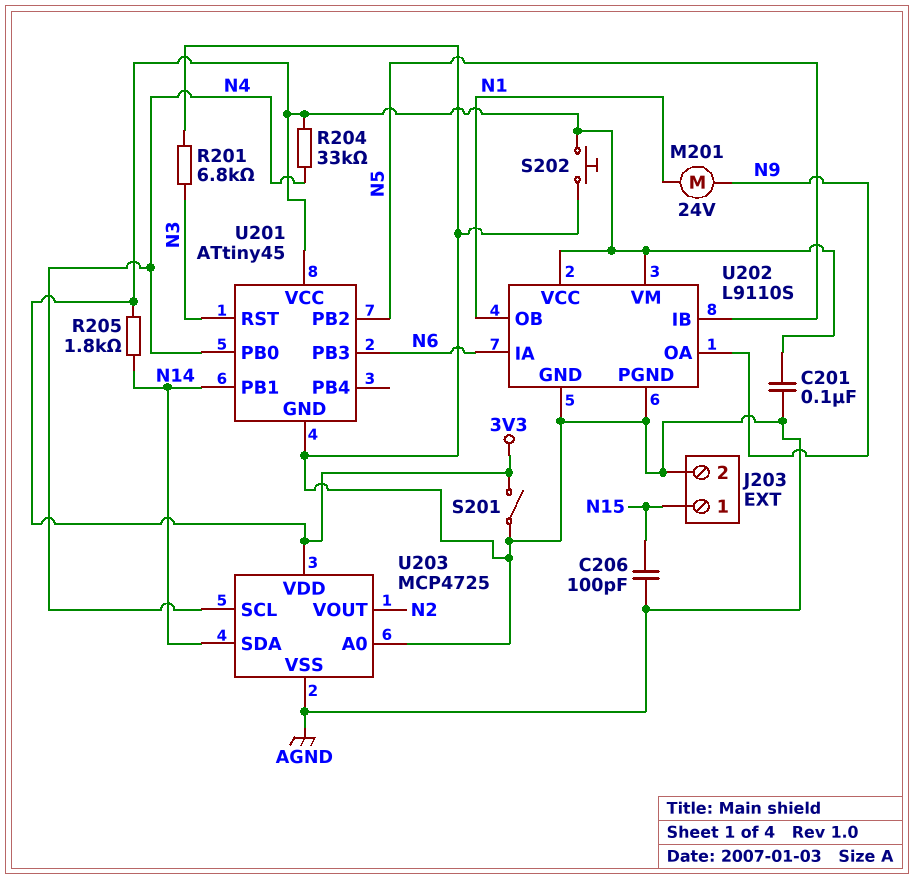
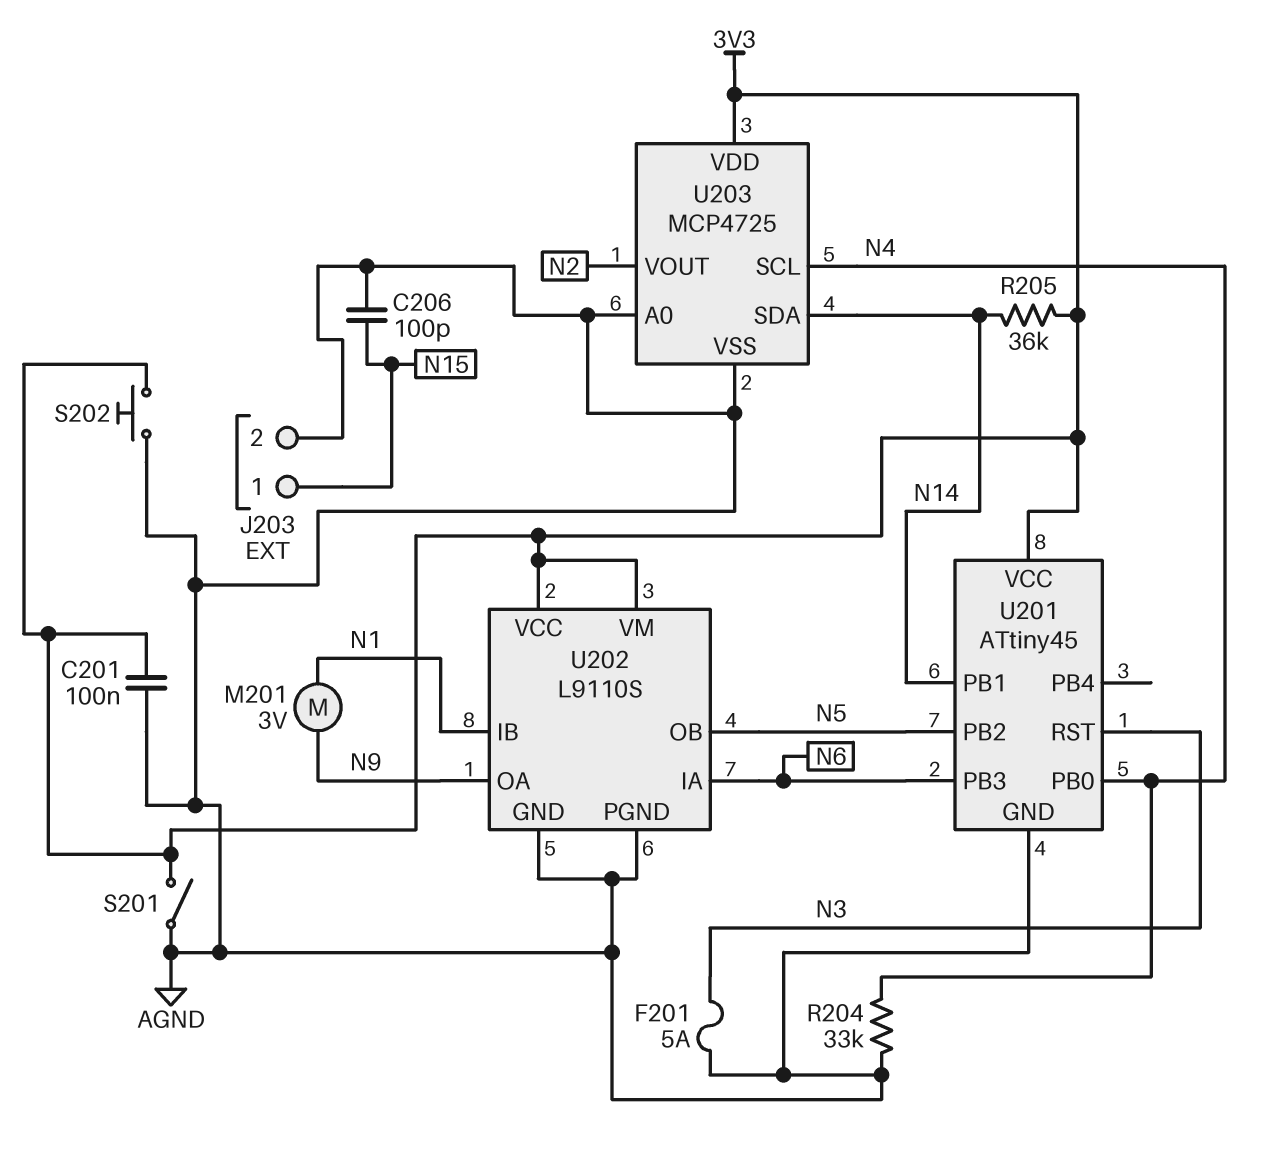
F201: none -> 5A (AGND, N3)
M201: motor 24V (N1, N9) -> motor 3V (N1, N9)
R201: 6.8k (AGND, N3) -> none
R204: 33k (3V3, N4) -> 33k (AGND, N4)
R205: 1.8k (3V3, N14) -> 36k (3V3, N14)
U202 pin IB: N5 -> N1
U202 pin OB: N1 -> N5

